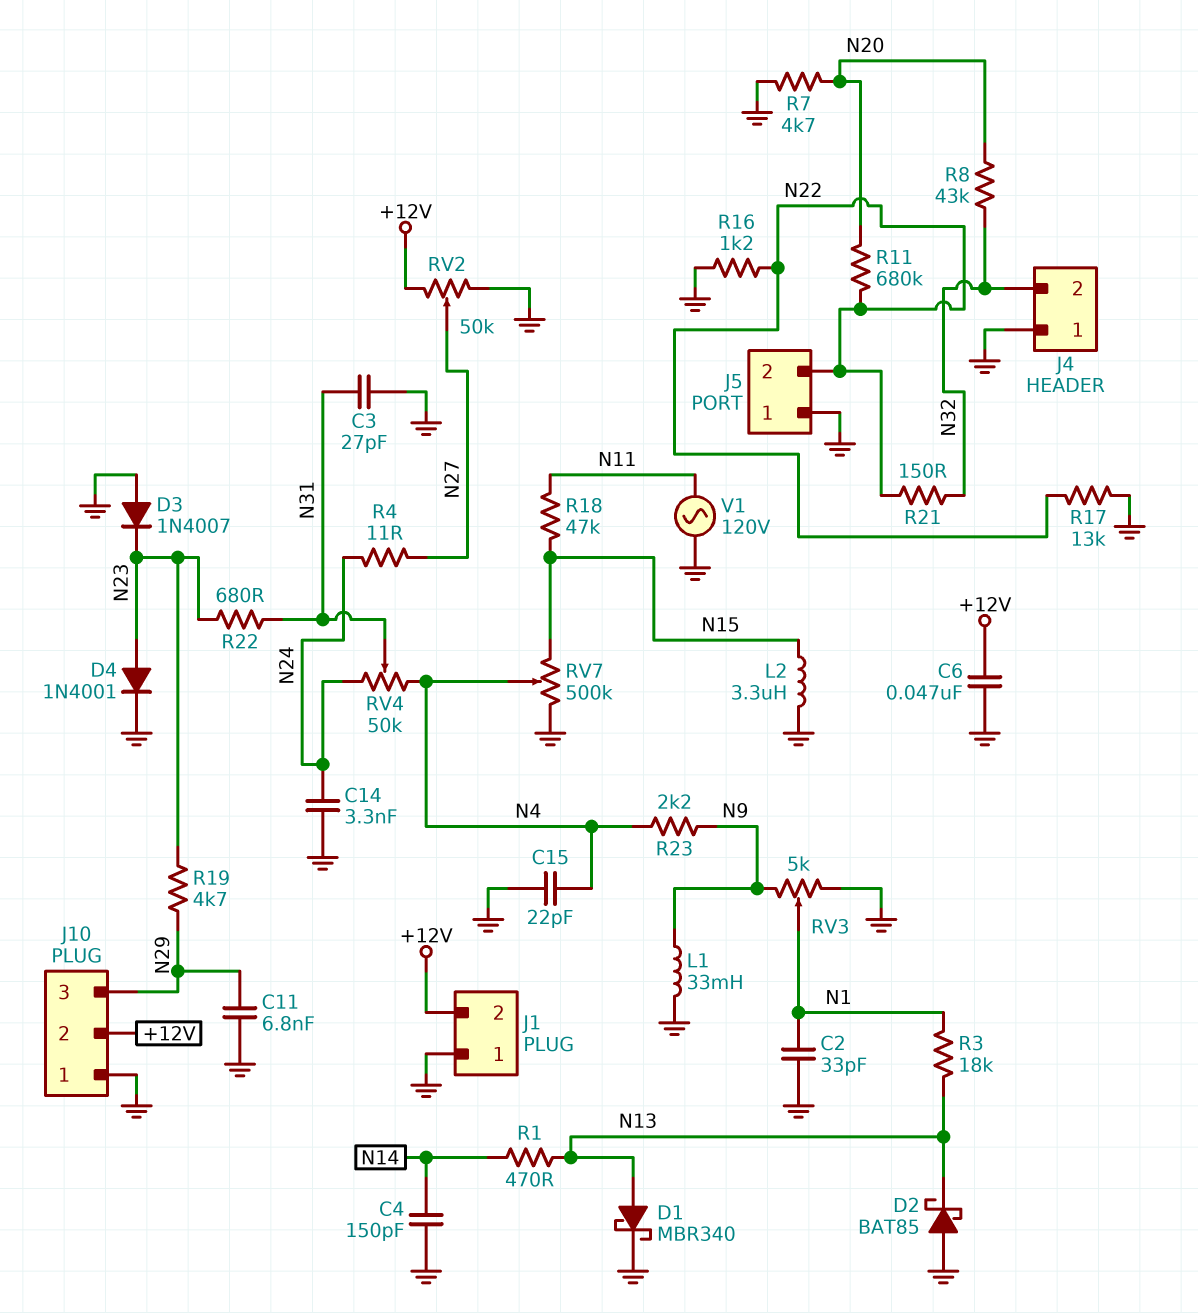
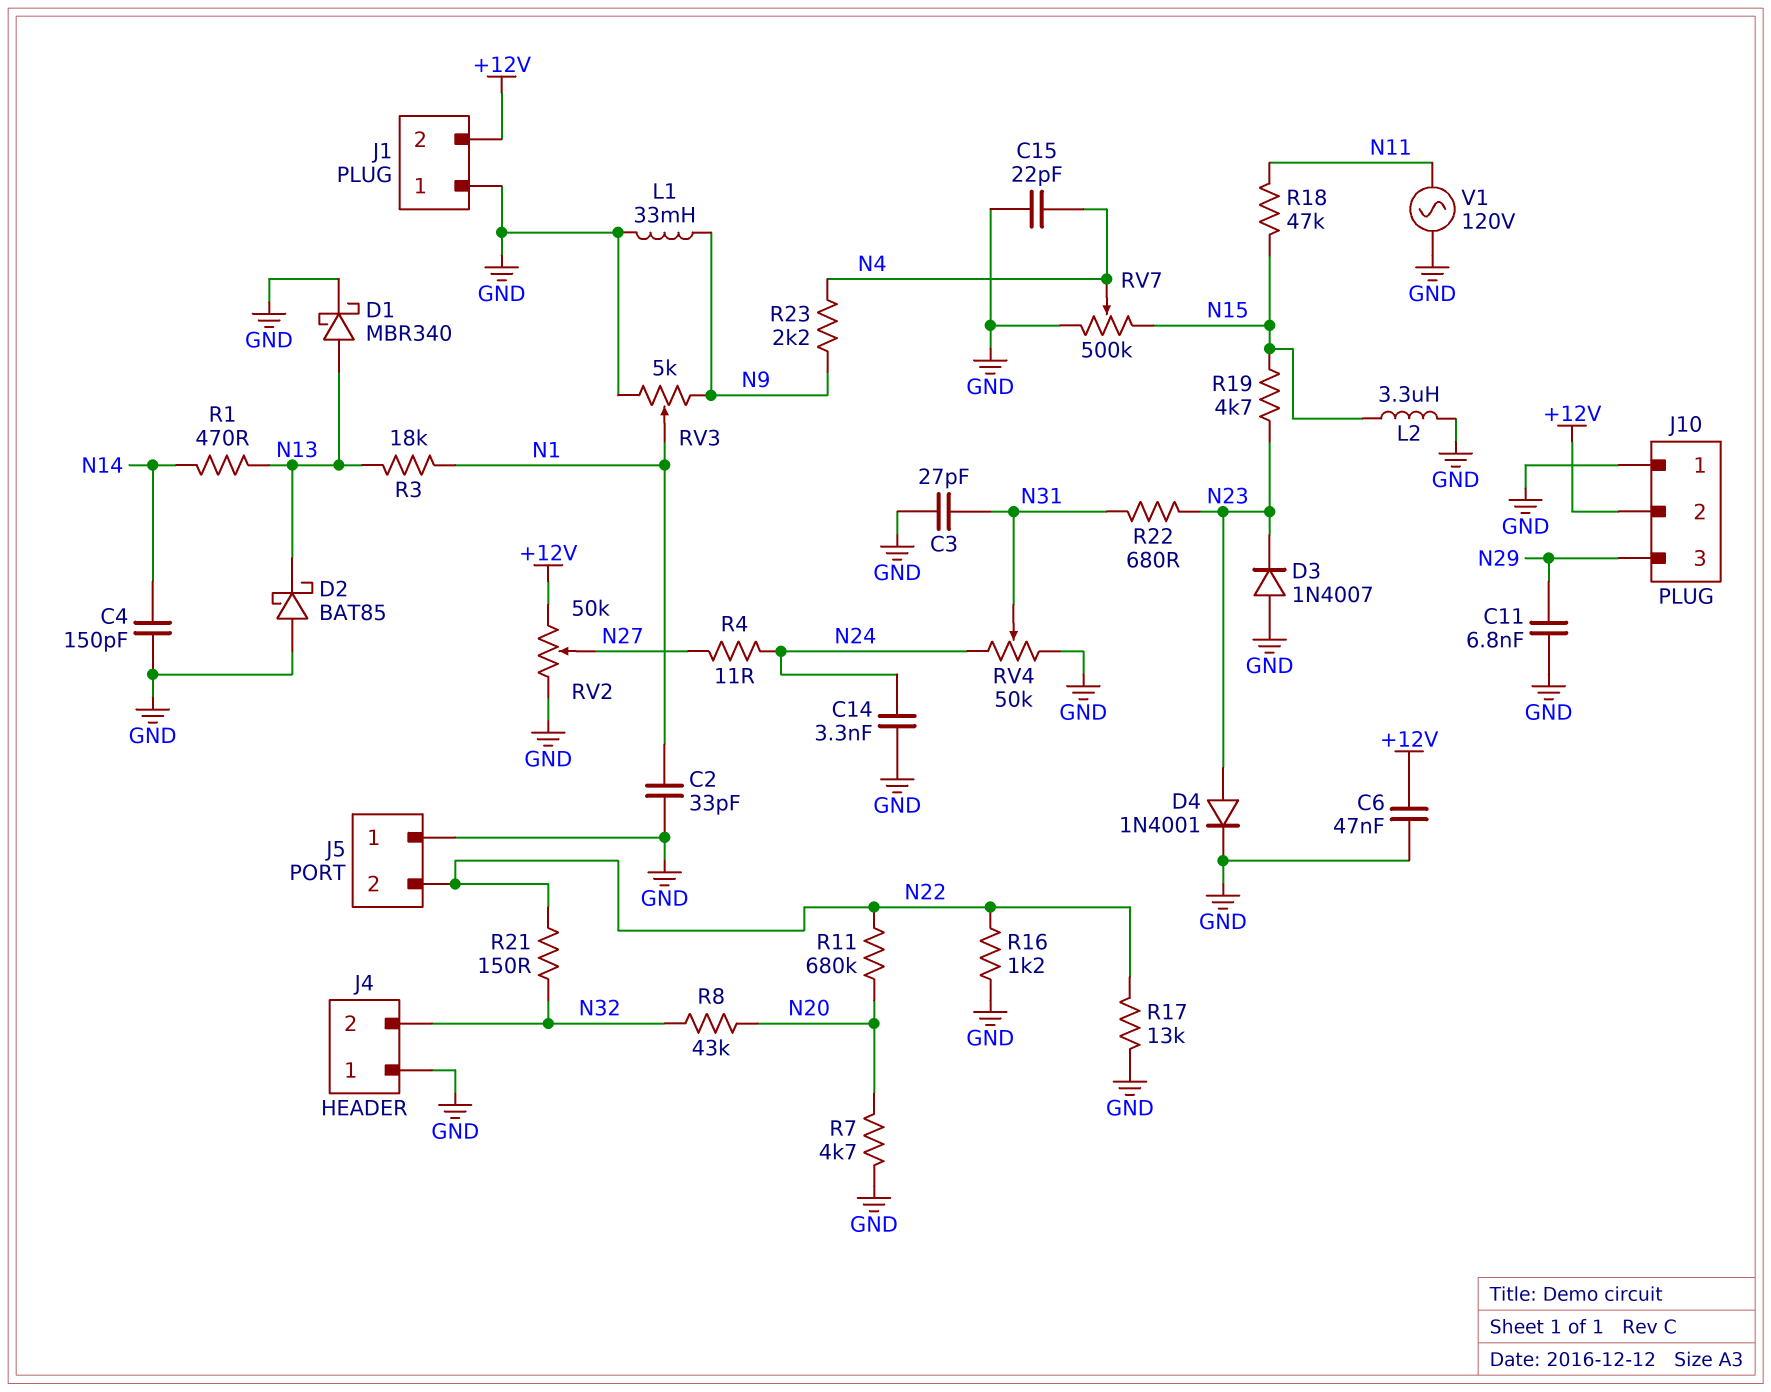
R19: 4.7k (N23, N29) -> 4.7k (N15, N23)
RV4: 50k (N4, N24, wiper N31) -> 50k (GND, N24, wiper N31)

